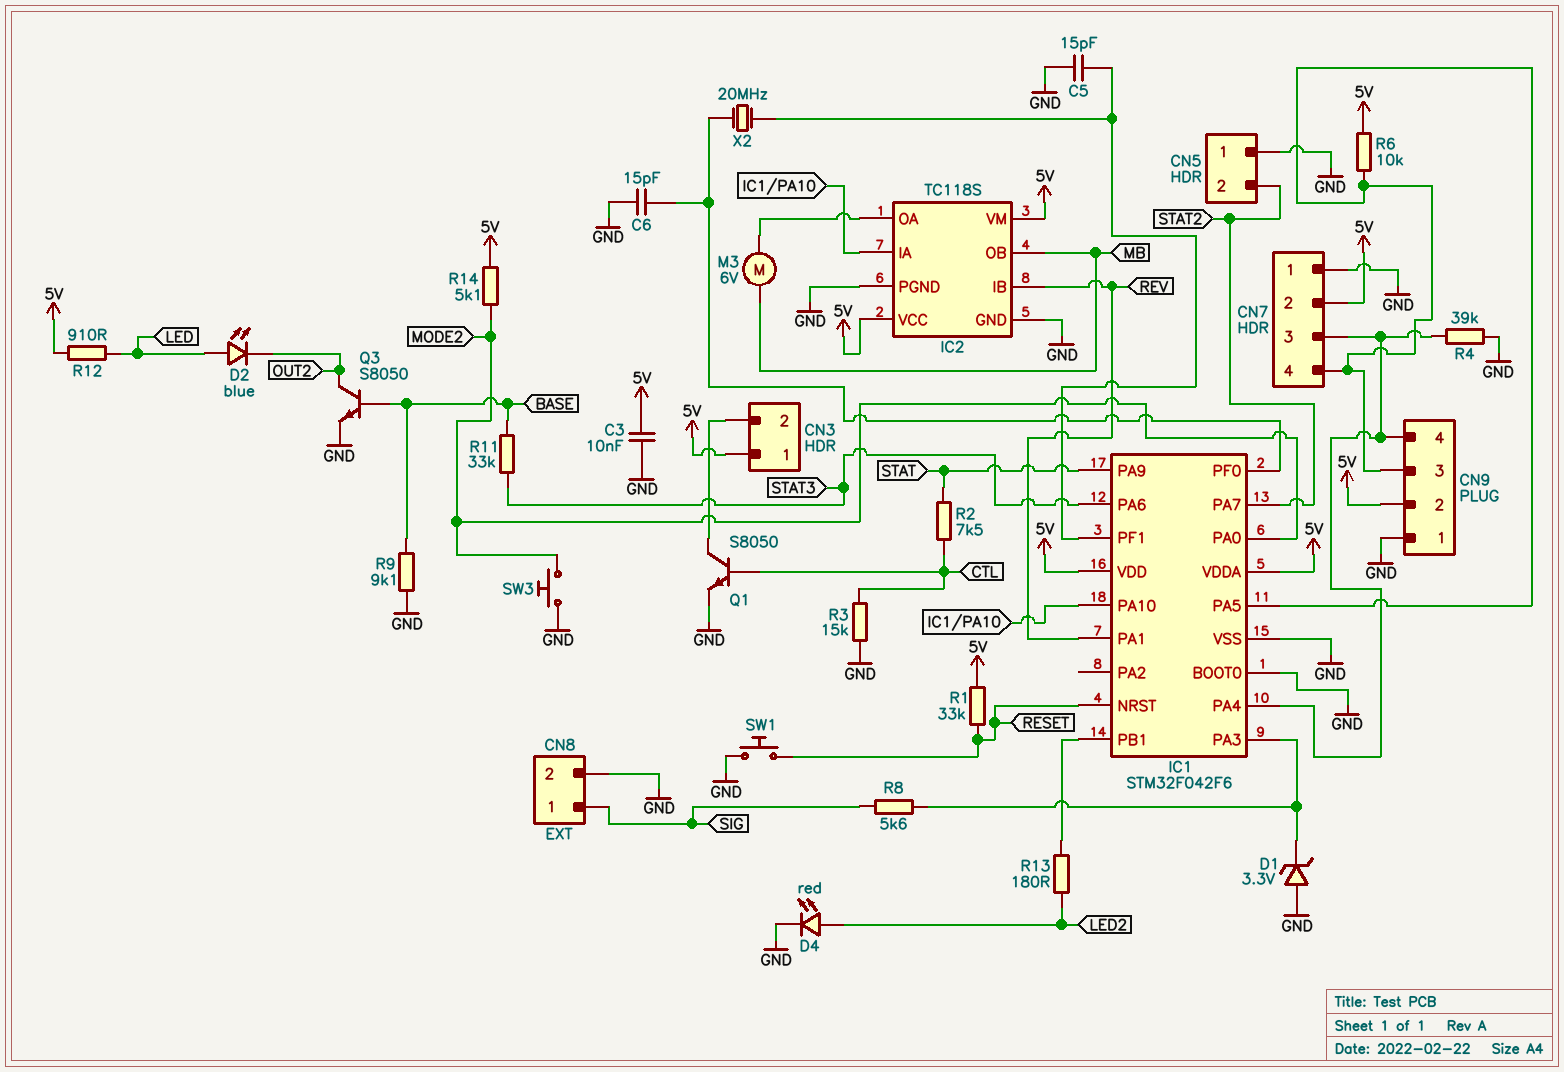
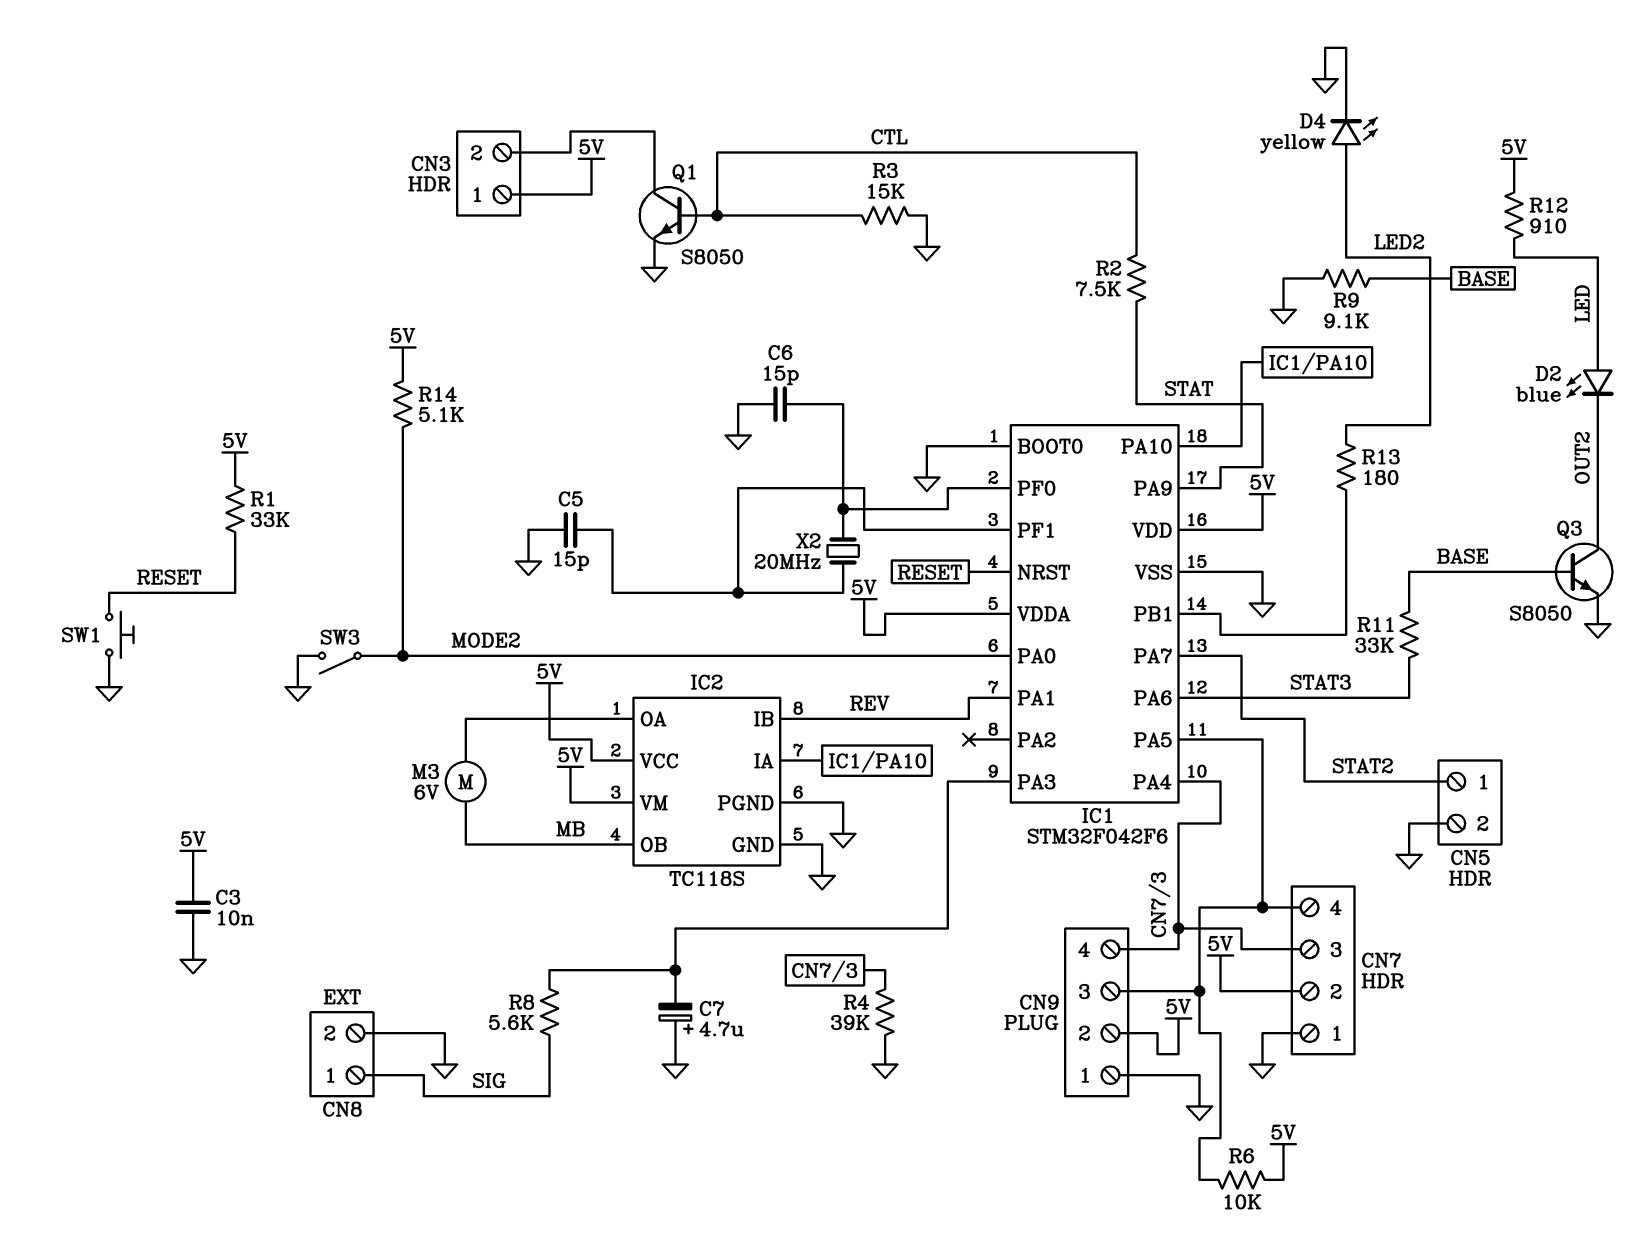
C7: none -> 4.7uF (plus GND, minus IC1/PA3)
CN5 pin 1: GND -> STAT2
CN5 pin 2: STAT2 -> GND
D1: zener 3.3V (A GND, K IC1/PA3) -> none
D4: LED red (A LED2, K GND) -> LED yellow (A LED2, K GND)
SW3: button (GND, MODE2) -> switch (GND, MODE2)

